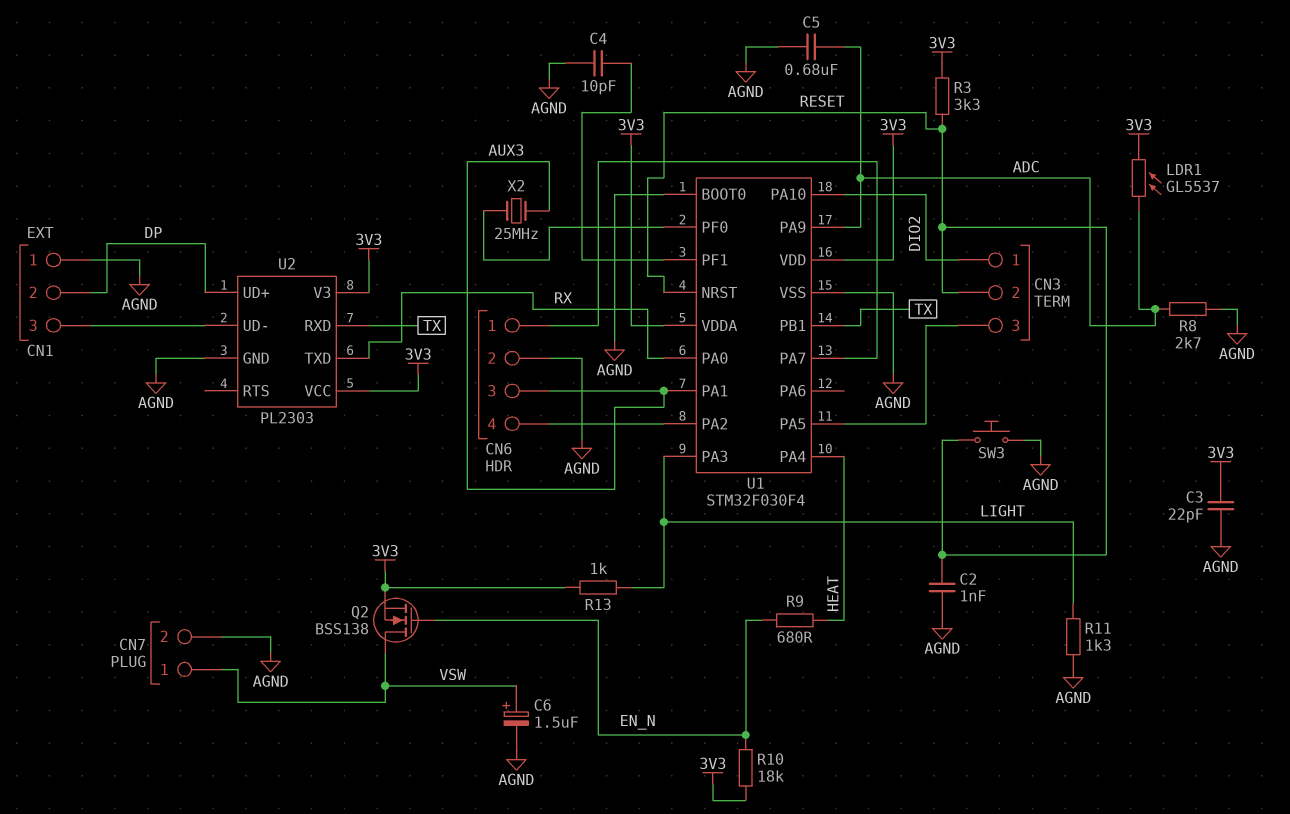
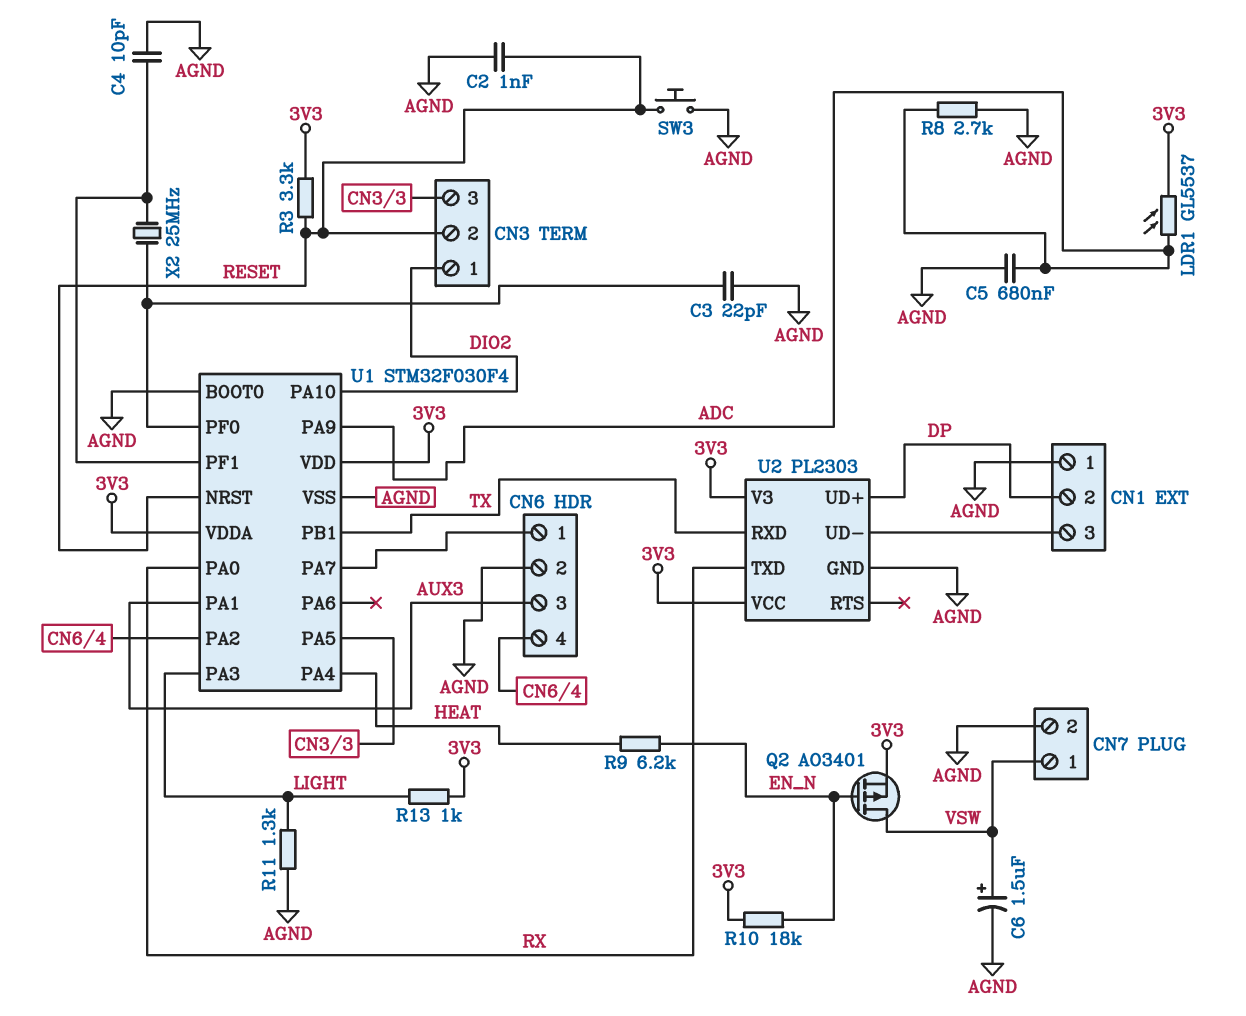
C3: 22pF (3V3, AGND) -> 22pF (AGND, U1/PF0)
Q2: NMOS BSS138 (G EN_N, D VSW, S 3V3) -> PMOS AO3401 (G EN_N, D VSW, S 3V3)
R9: 680 (EN_N, HEAT) -> 6.2k (EN_N, HEAT)
X2: 25MHz (AUX3, U1/PF0) -> 25MHz (U1/PF0, U1/PF1)

